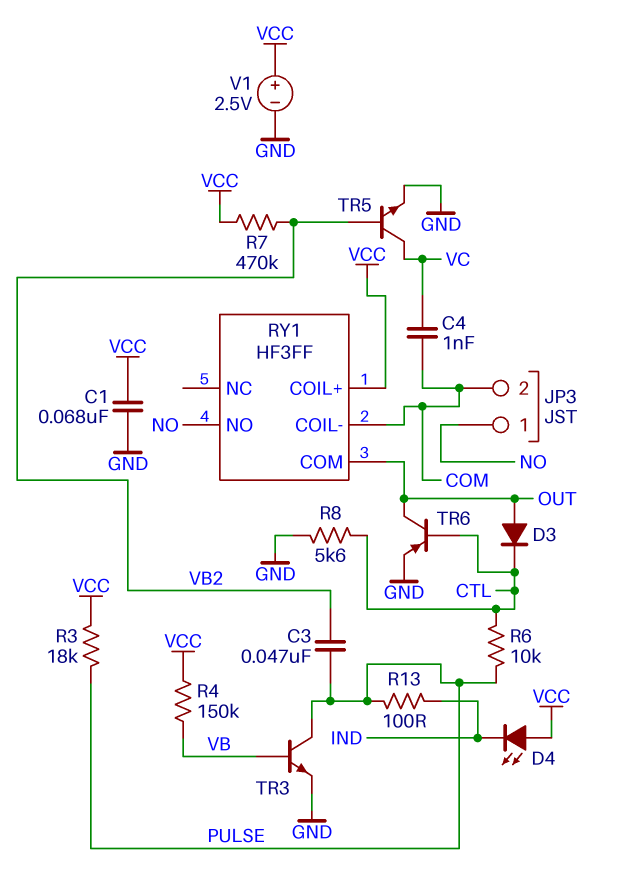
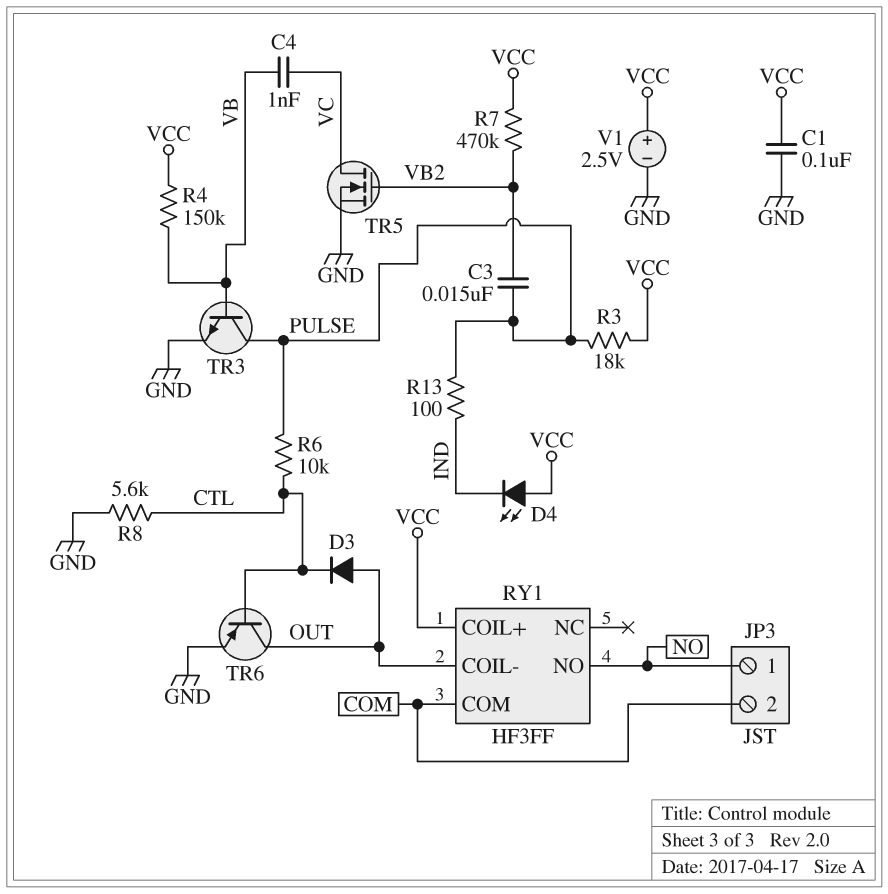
C1: 68nF (GND, VCC) -> 100nF (GND, VCC)
C3: 47nF (PULSE, VB2) -> 15nF (PULSE, VB2)
C4: 1nF (COM, VC) -> 1nF (VB, VC)
RY1 pin COIL-: COM -> OUT
RY1 pin COM: OUT -> COM
TR5: NPN (B VB2, C VC, E GND) -> NMOS (G VB2, D VC, S GND)

